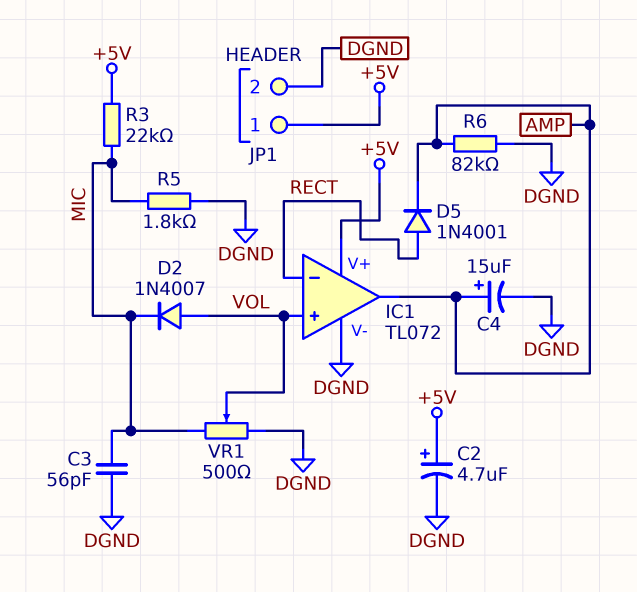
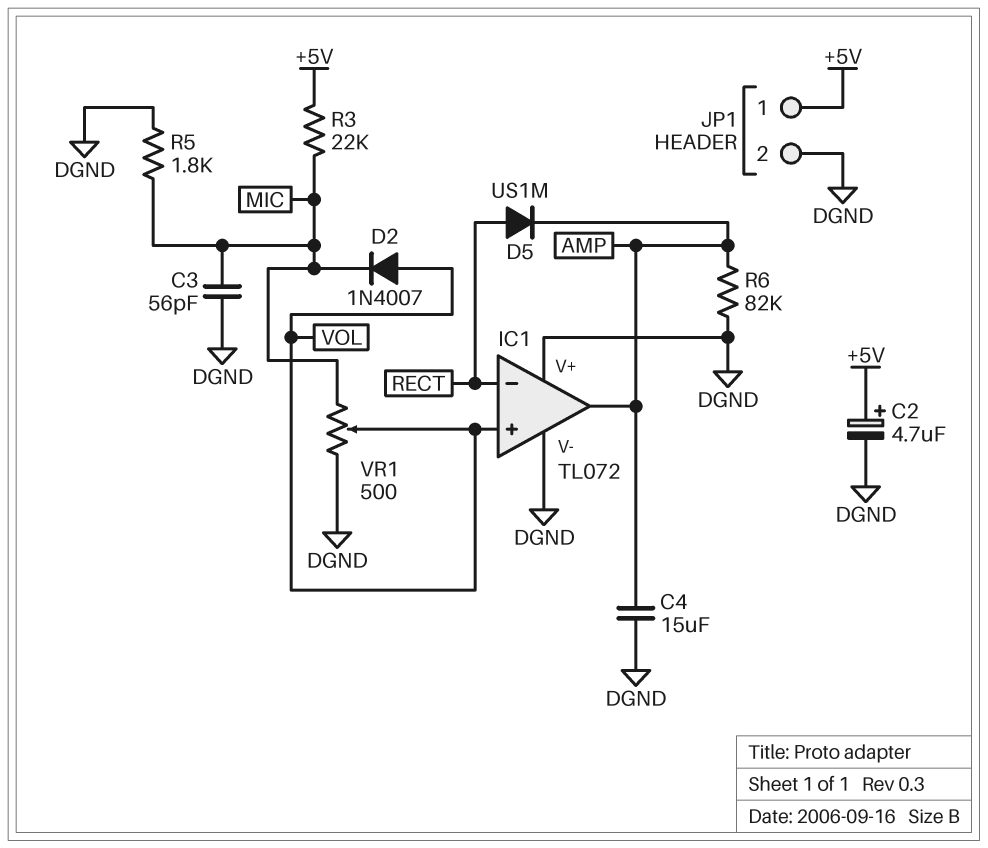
C4: 15uF (plus AMP, minus DGND) -> 15uF (AMP, DGND)
D5: diode 1N4001 (A RECT, K AMP) -> diode US1M (A RECT, K AMP)
IC1 pin V+: +5V -> DGND

